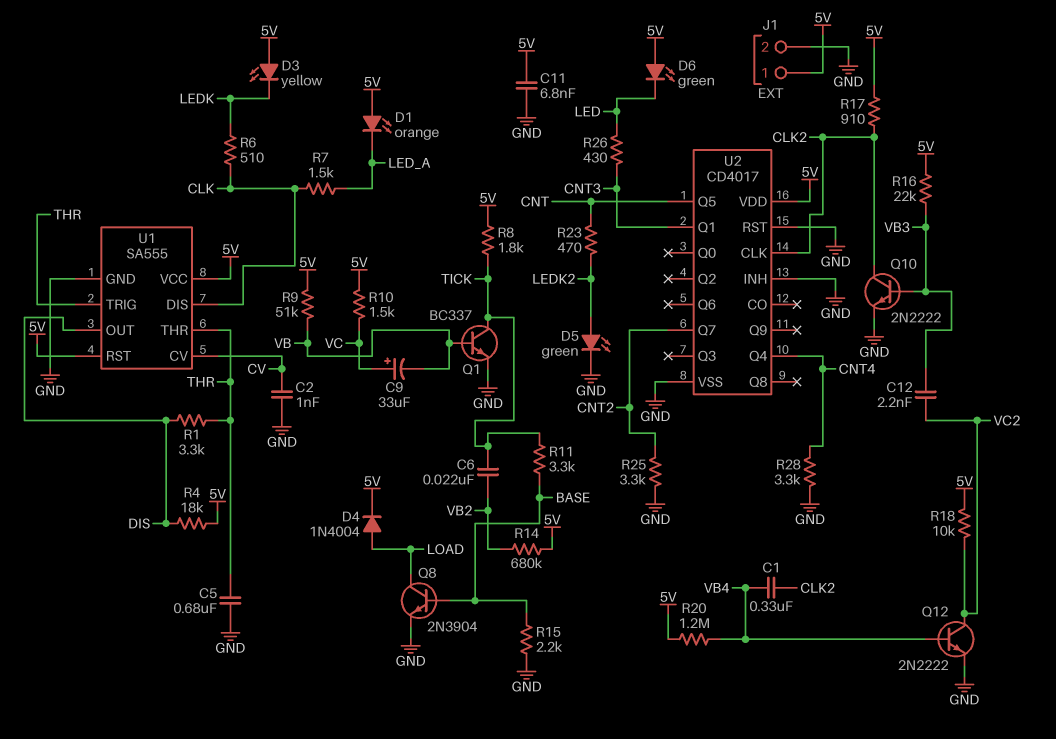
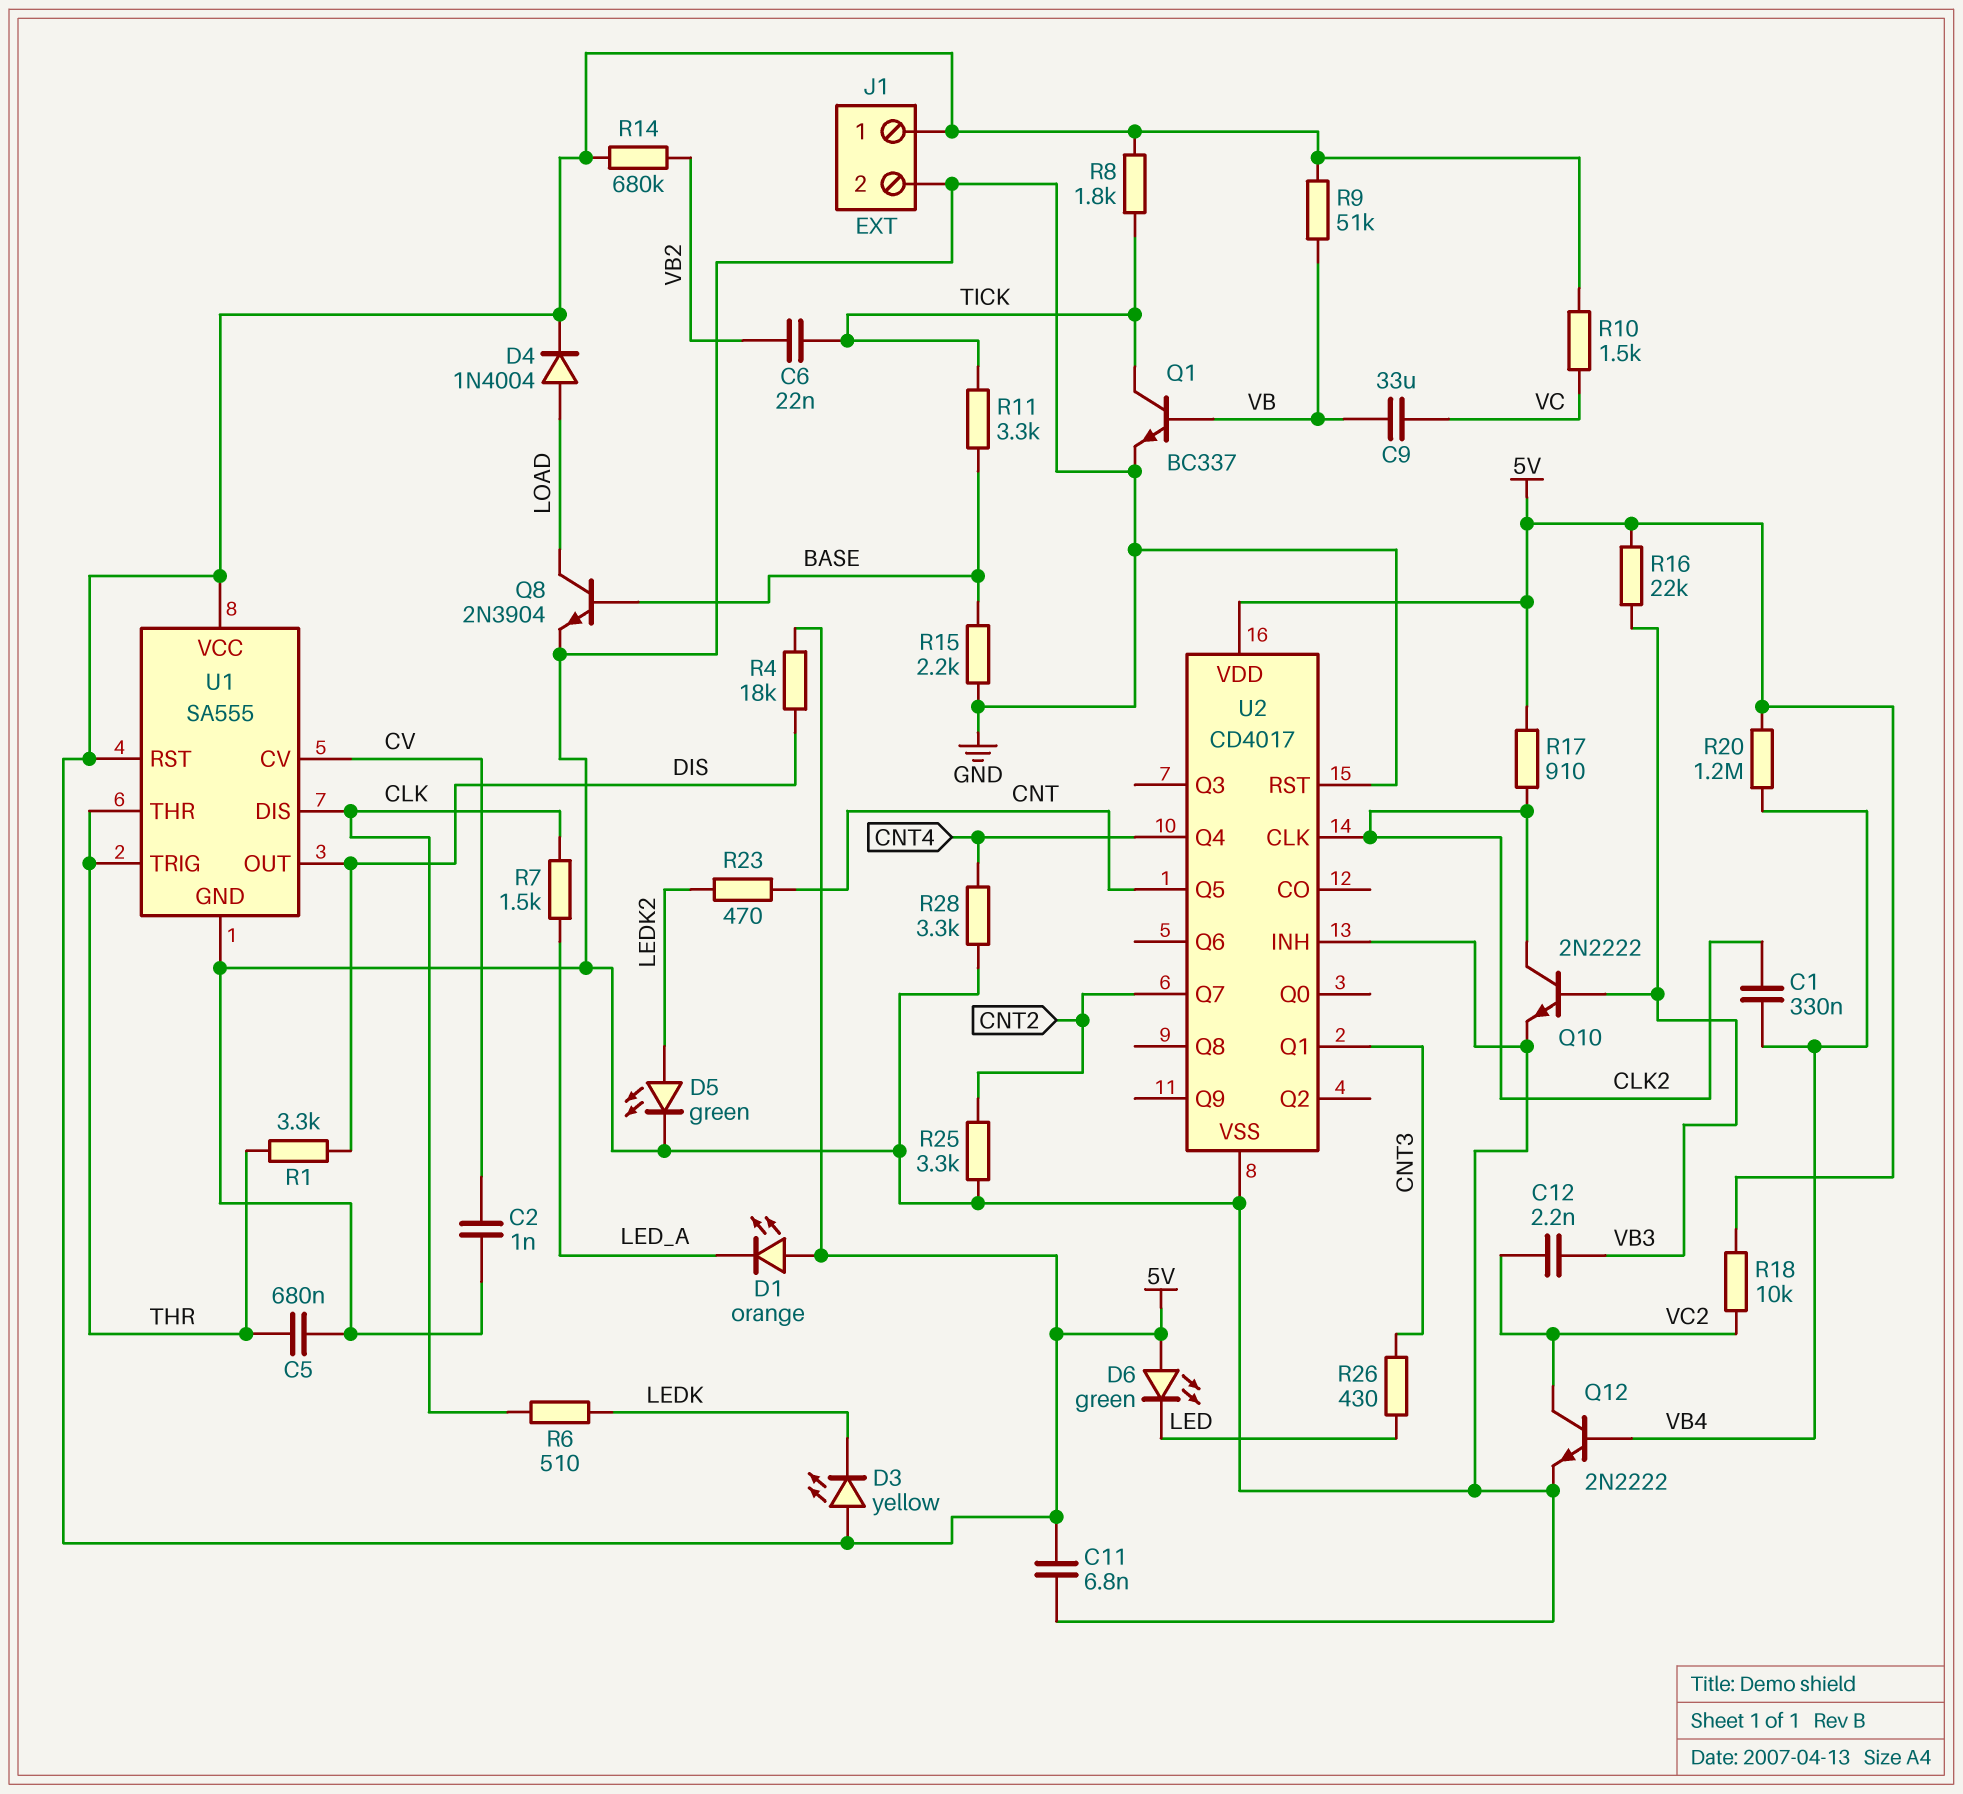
C9: 33uF (plus VC, minus VB) -> 33uF (VB, VC)

